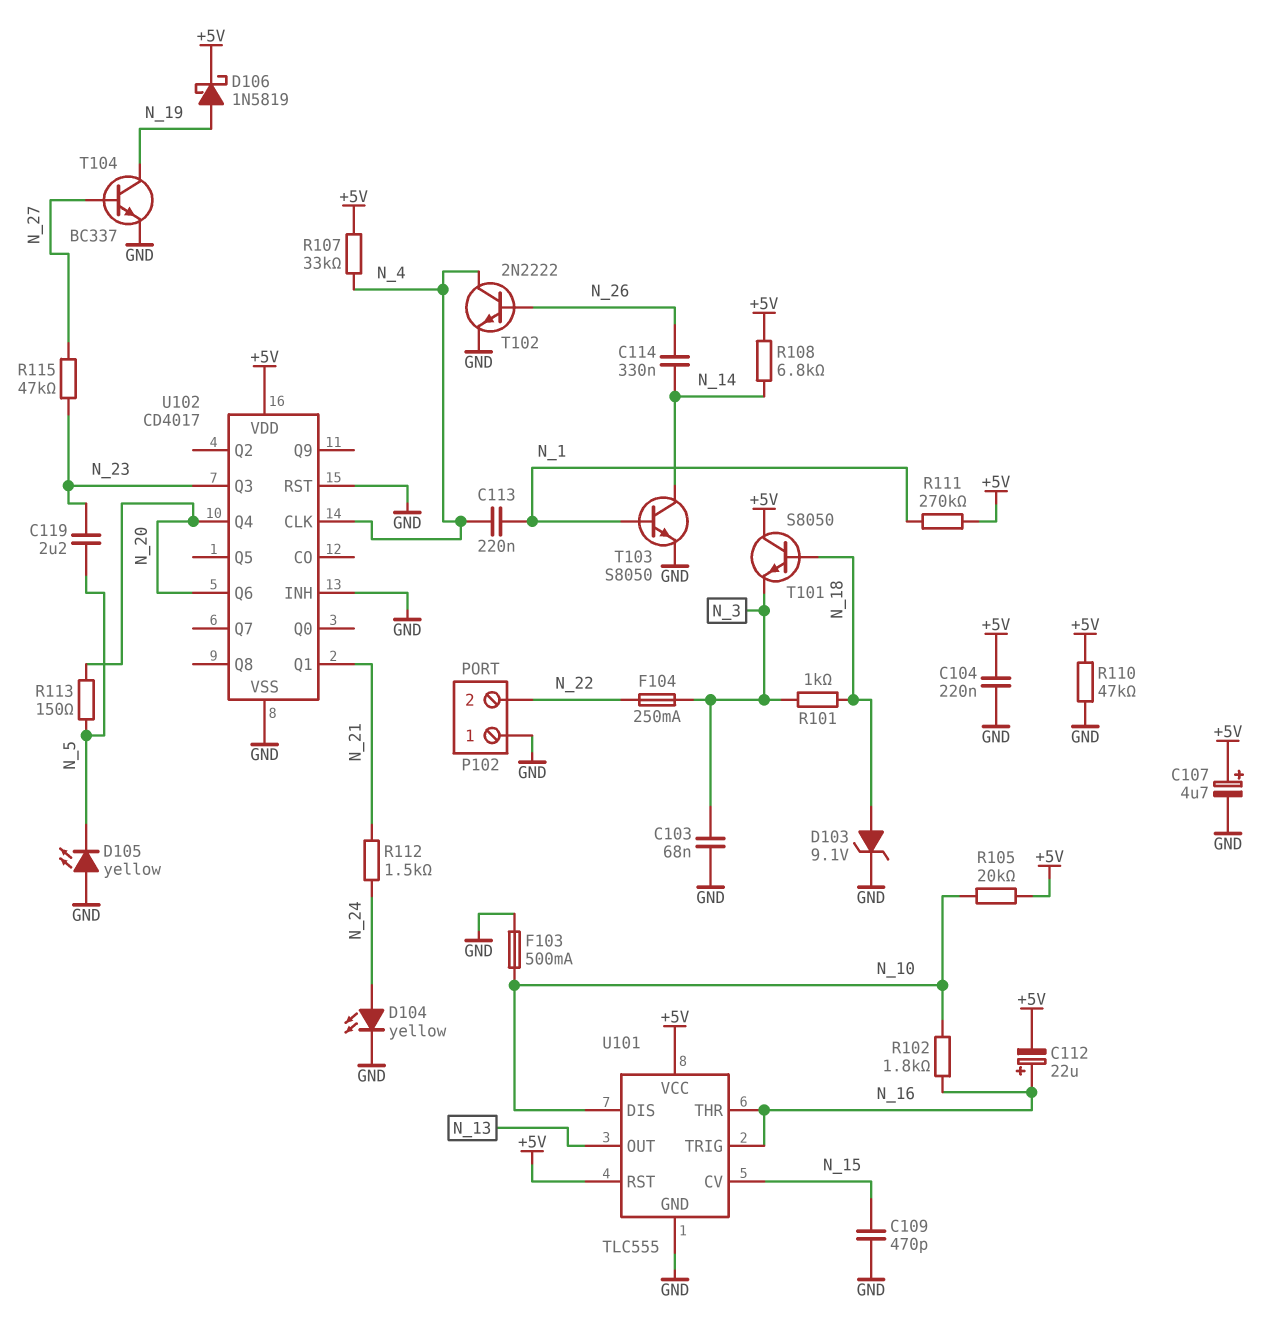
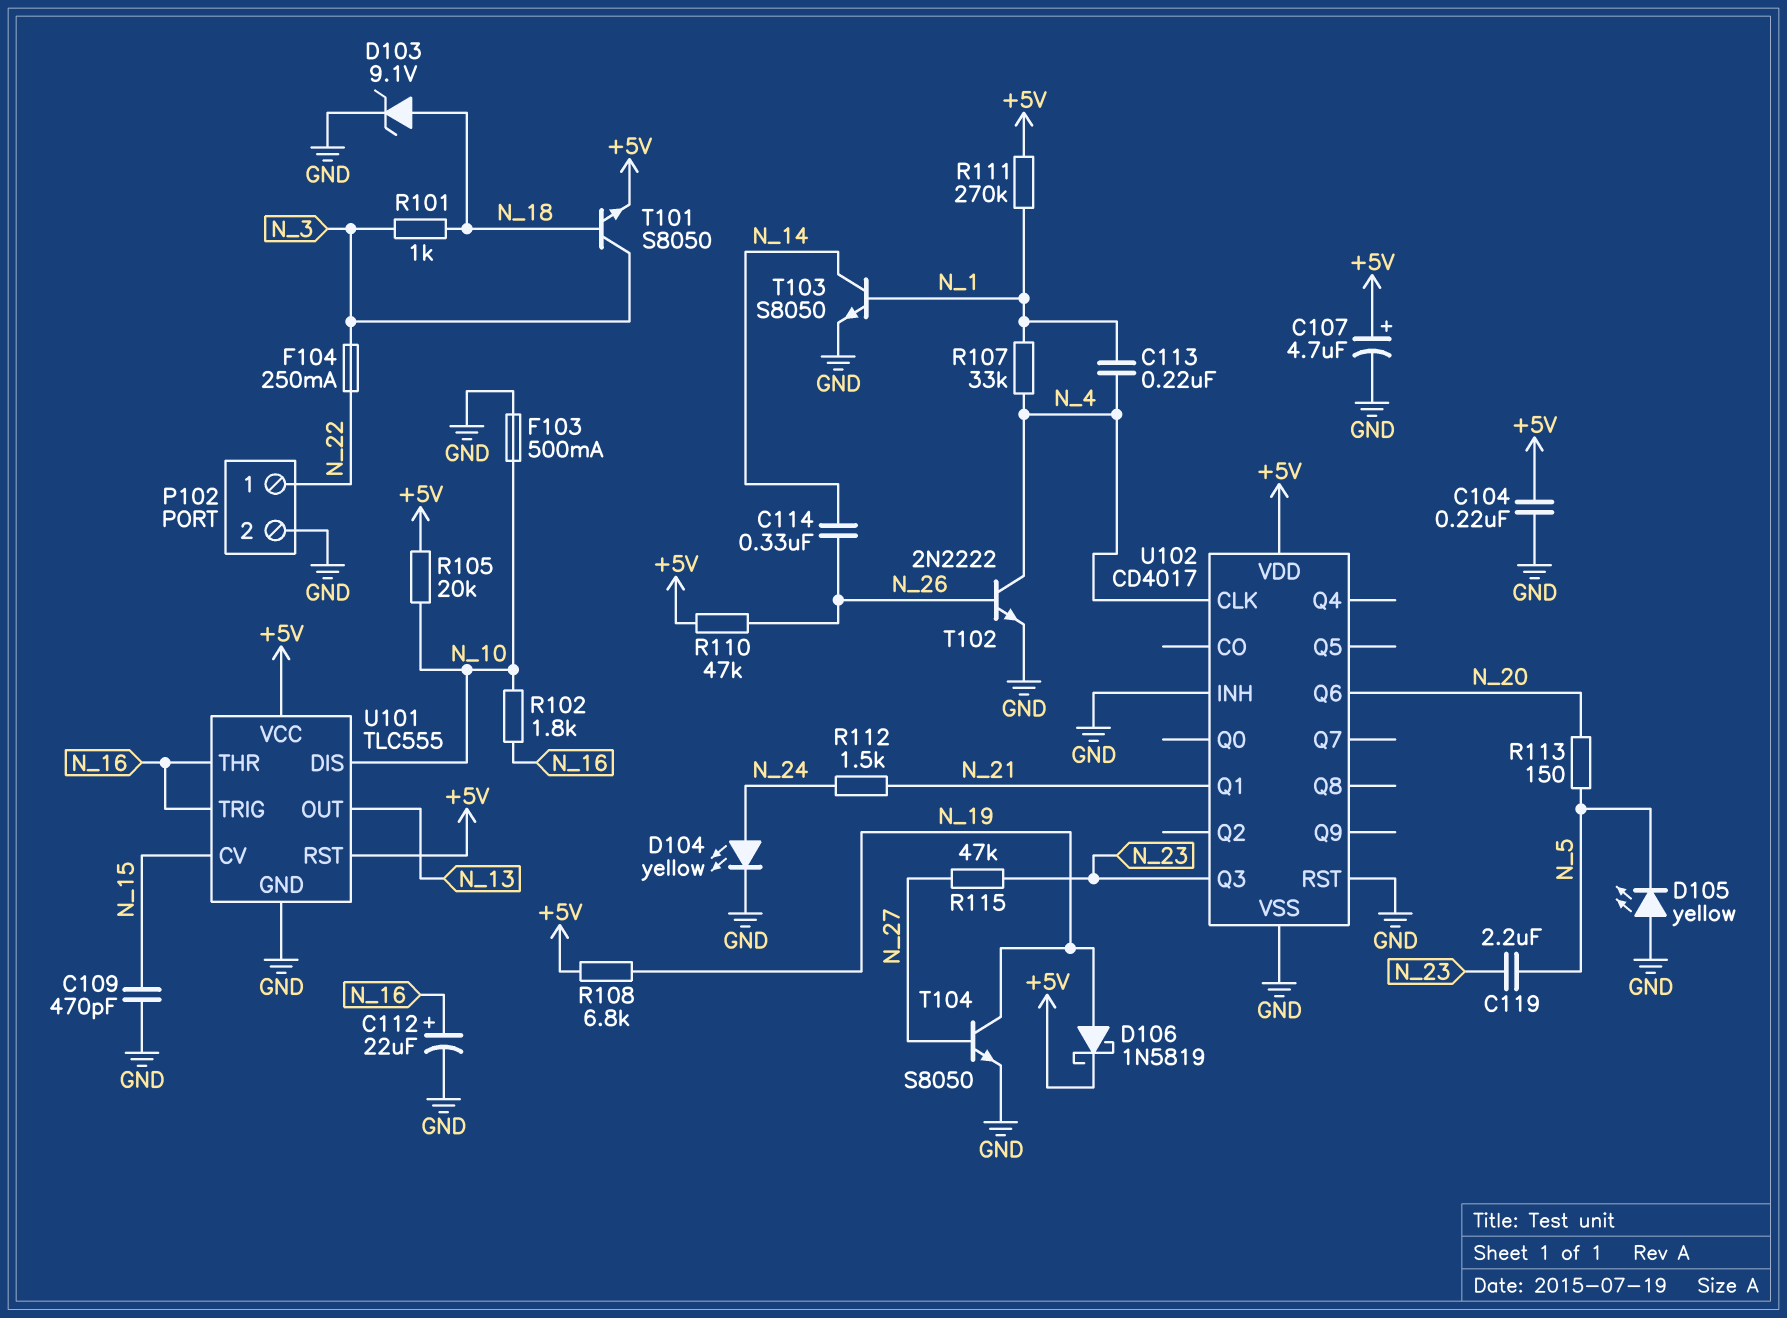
C103: 68nF (GND, N_3) -> none
C112: 22uF (plus N_16, minus +5V) -> 22uF (plus N_16, minus GND)
P102 pin 1: GND -> N_22
P102 pin 2: N_22 -> GND
R107: 33k (+5V, N_4) -> 33k (N_1, N_4)
R108: 6.8k (+5V, N_14) -> 6.8k (+5V, N_19)
R110: 47k (+5V, GND) -> 47k (+5V, N_26)
T101: NPN S8050 (B N_18, C +5V, E N_3) -> NPN S8050 (B N_18, C N_3, E +5V)
T104: NPN BC337 (B N_27, C N_19, E GND) -> NPN S8050 (B N_27, C N_19, E GND)
U102 pin Q4: N_20 -> none

